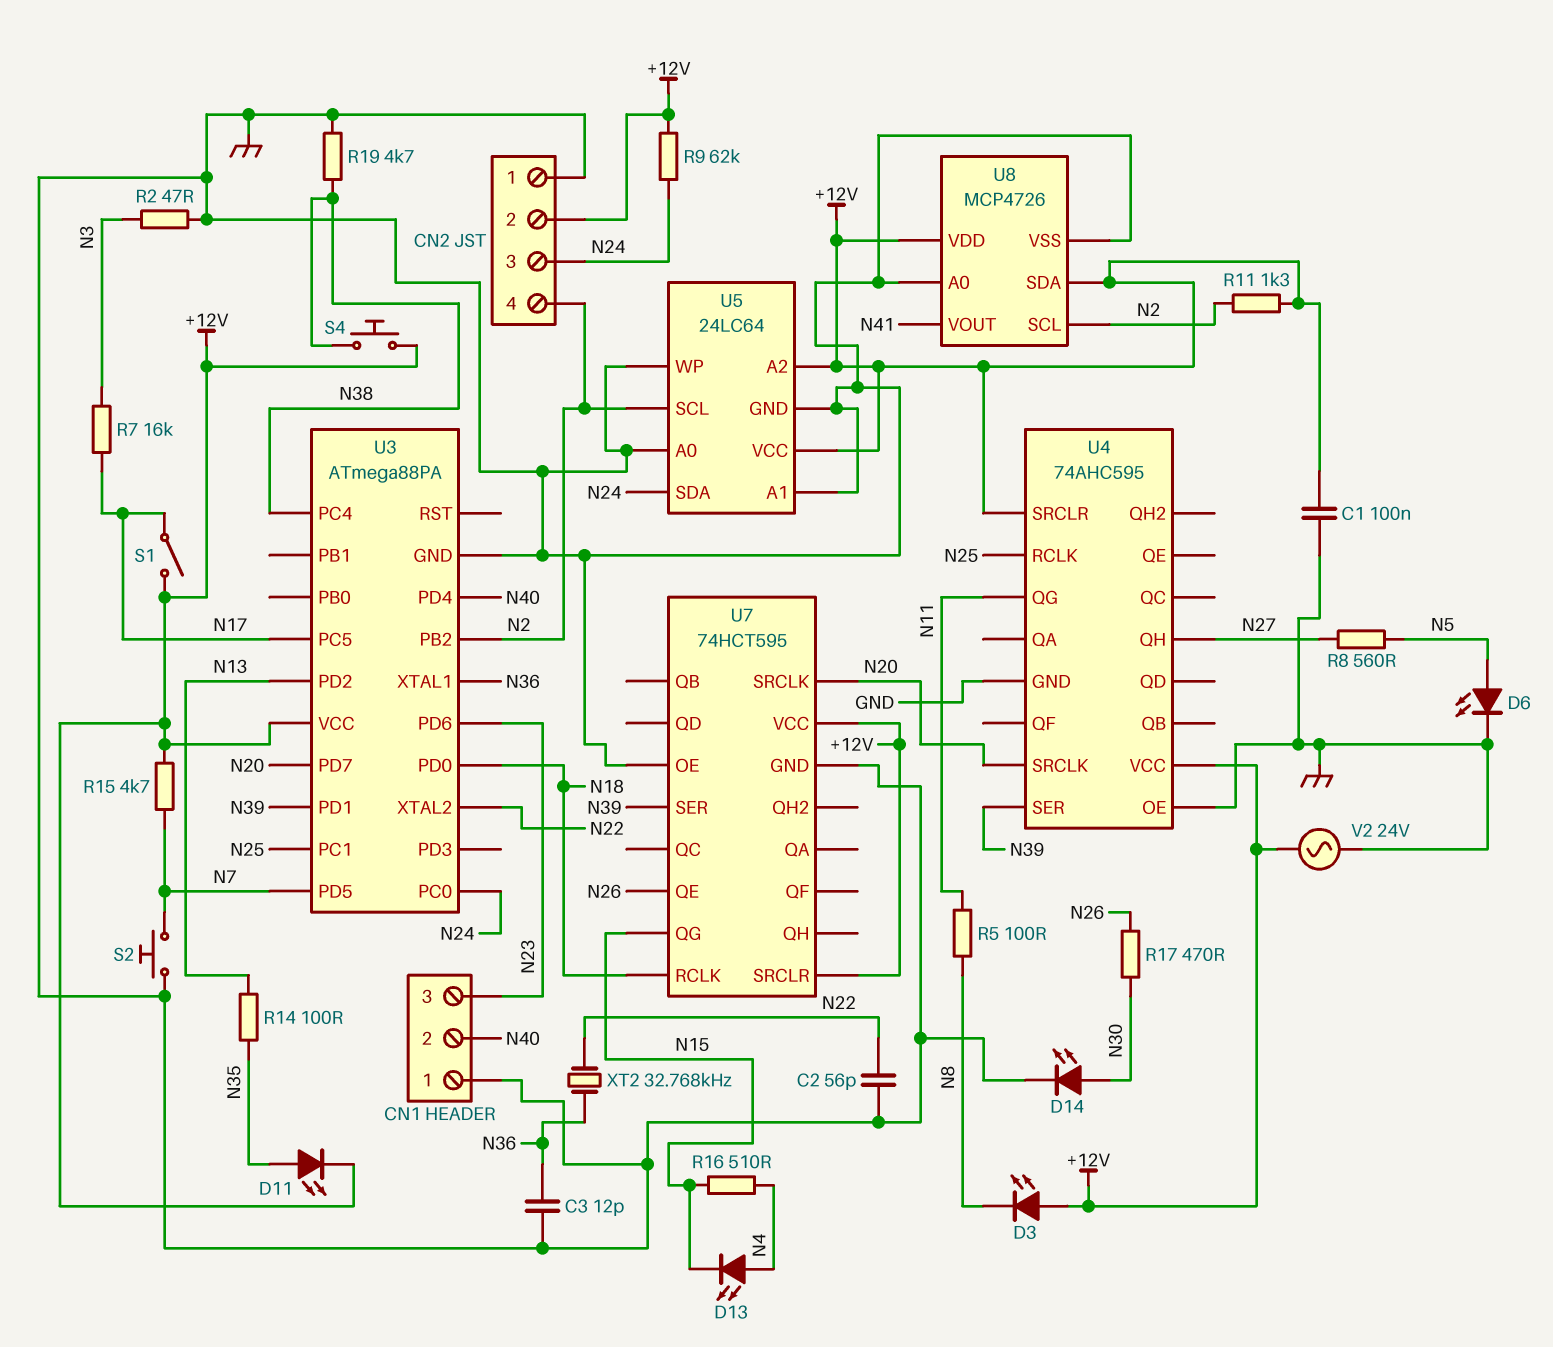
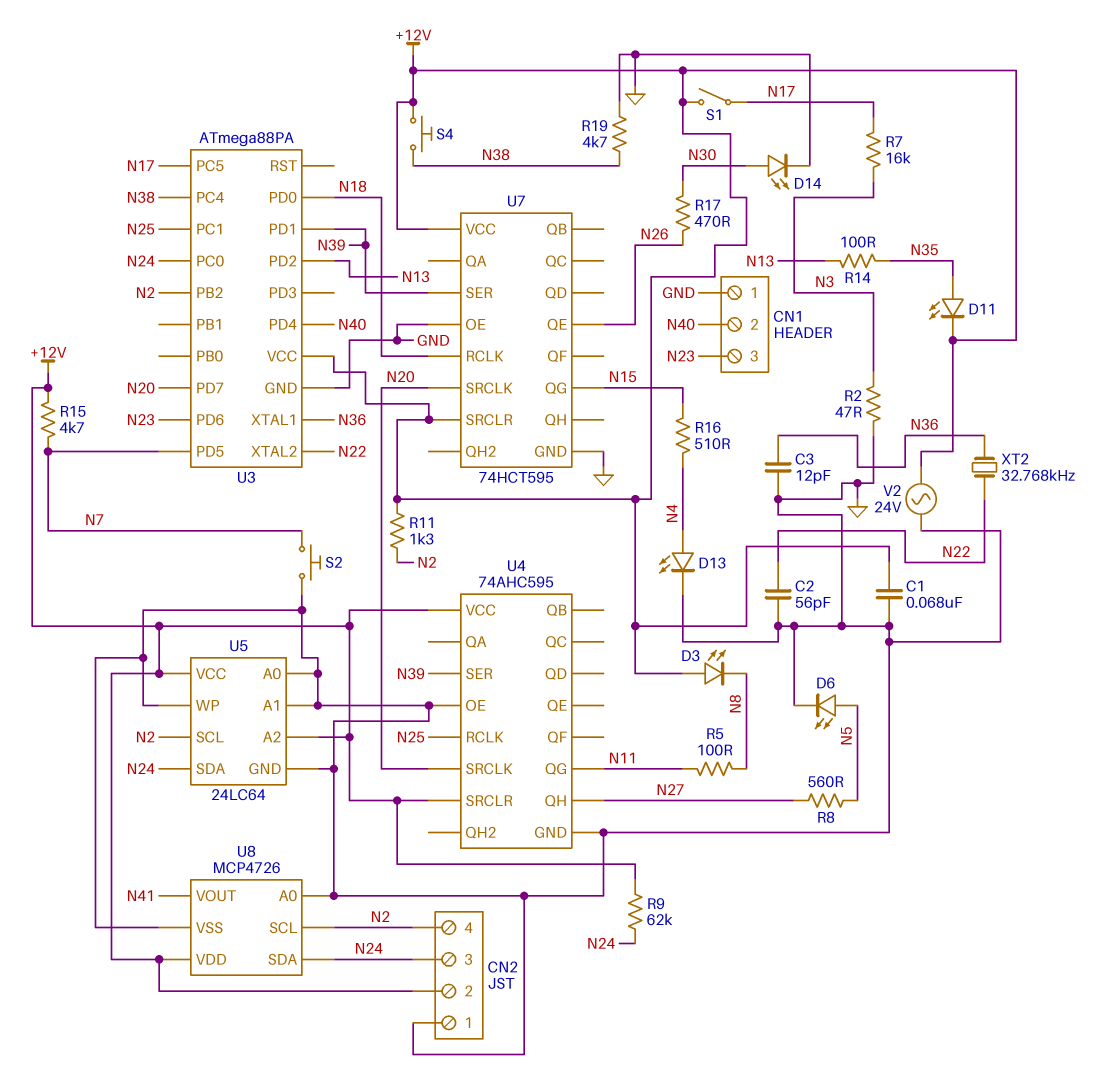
C1: 100nF (+12V, GND) -> 68nF (+12V, GND)
D13: LED (A N4, K N15) -> LED (A N4, K GND)
U8 pin SDA: +12V -> N24

